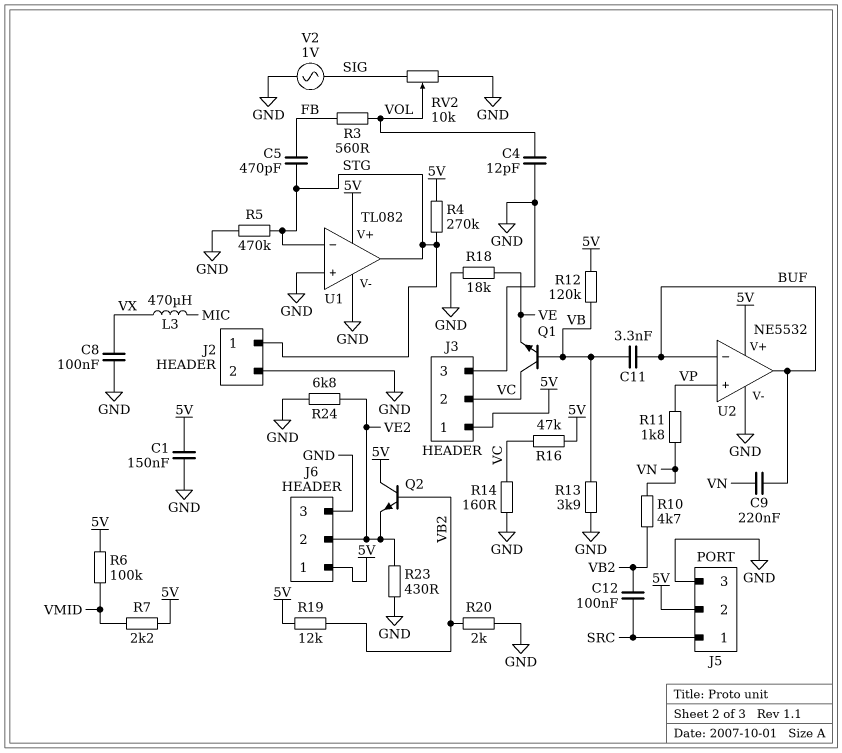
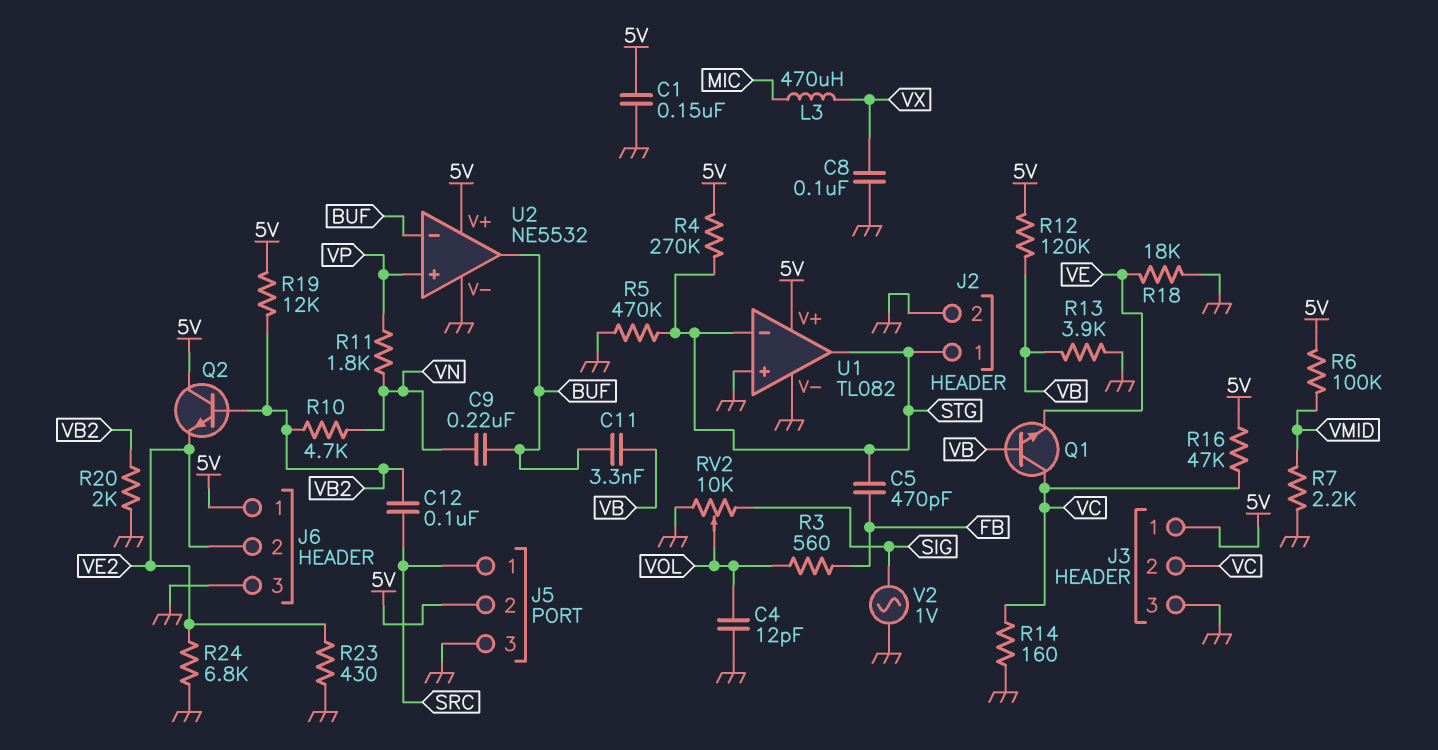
R7: 2.2k (5V, VMID) -> 2.2k (GND, VMID)

